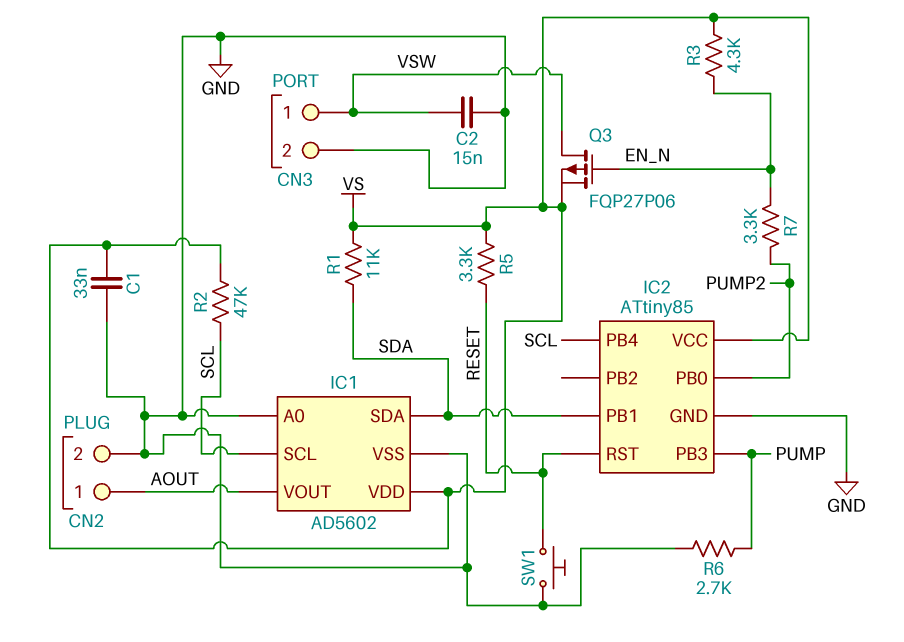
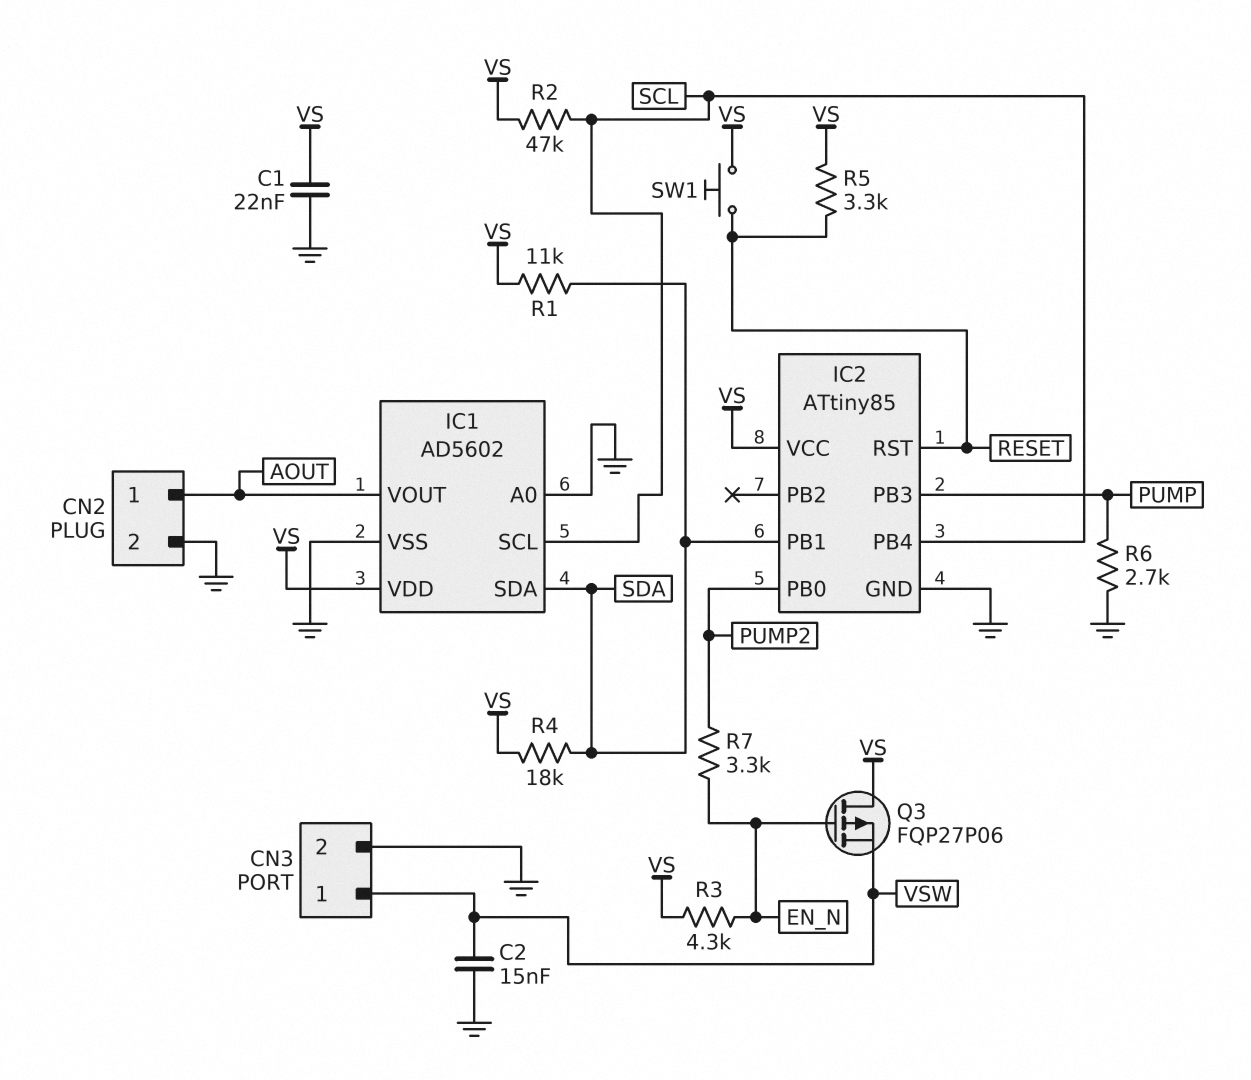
C1: 33nF (GND, VS) -> 22nF (GND, VS)
Q3: PMOS FQP27P06 (G EN_N, D VSW, S VS) -> PMOS FQP27P06 (G EN_N, D VS, S VSW)
R4: none -> 18k (SDA, VS)
SW1: button (GND, RESET) -> button (RESET, VS)

